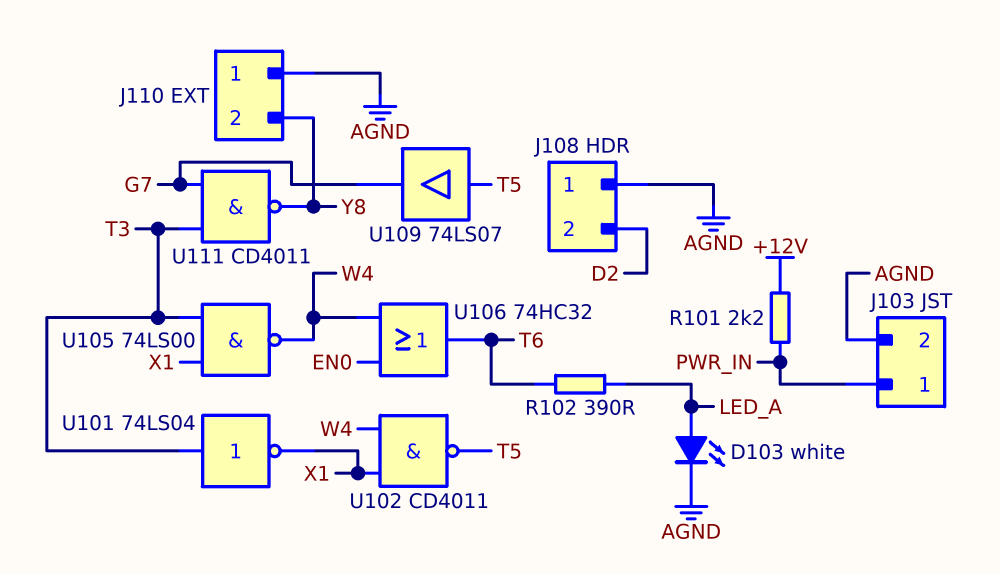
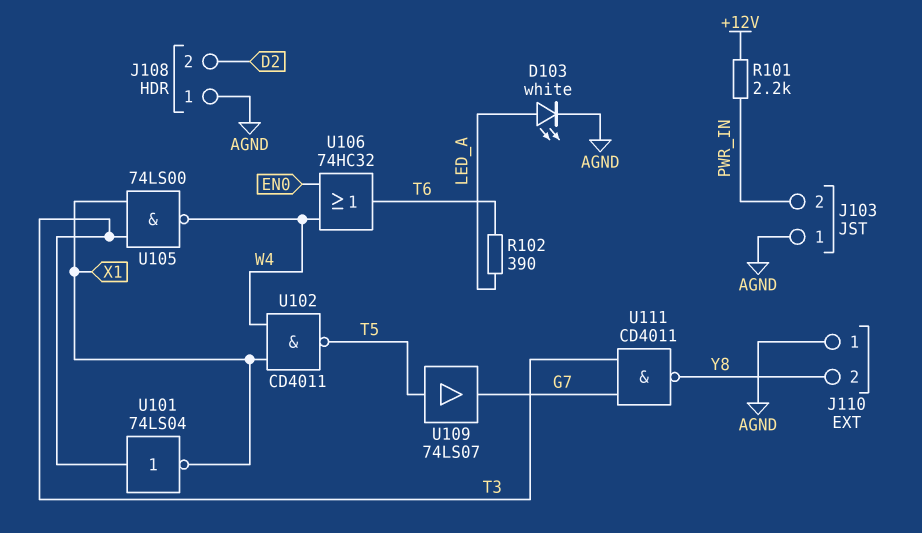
J103 pin 1: PWR_IN -> AGND
J103 pin 2: AGND -> PWR_IN

